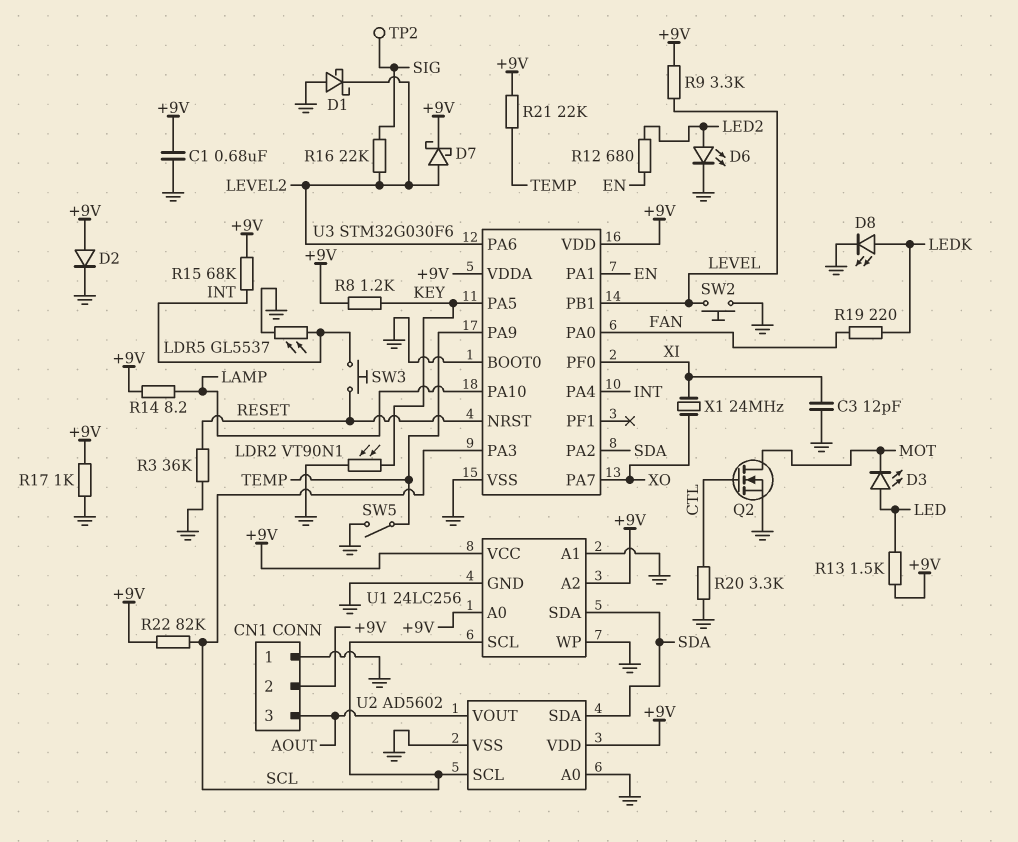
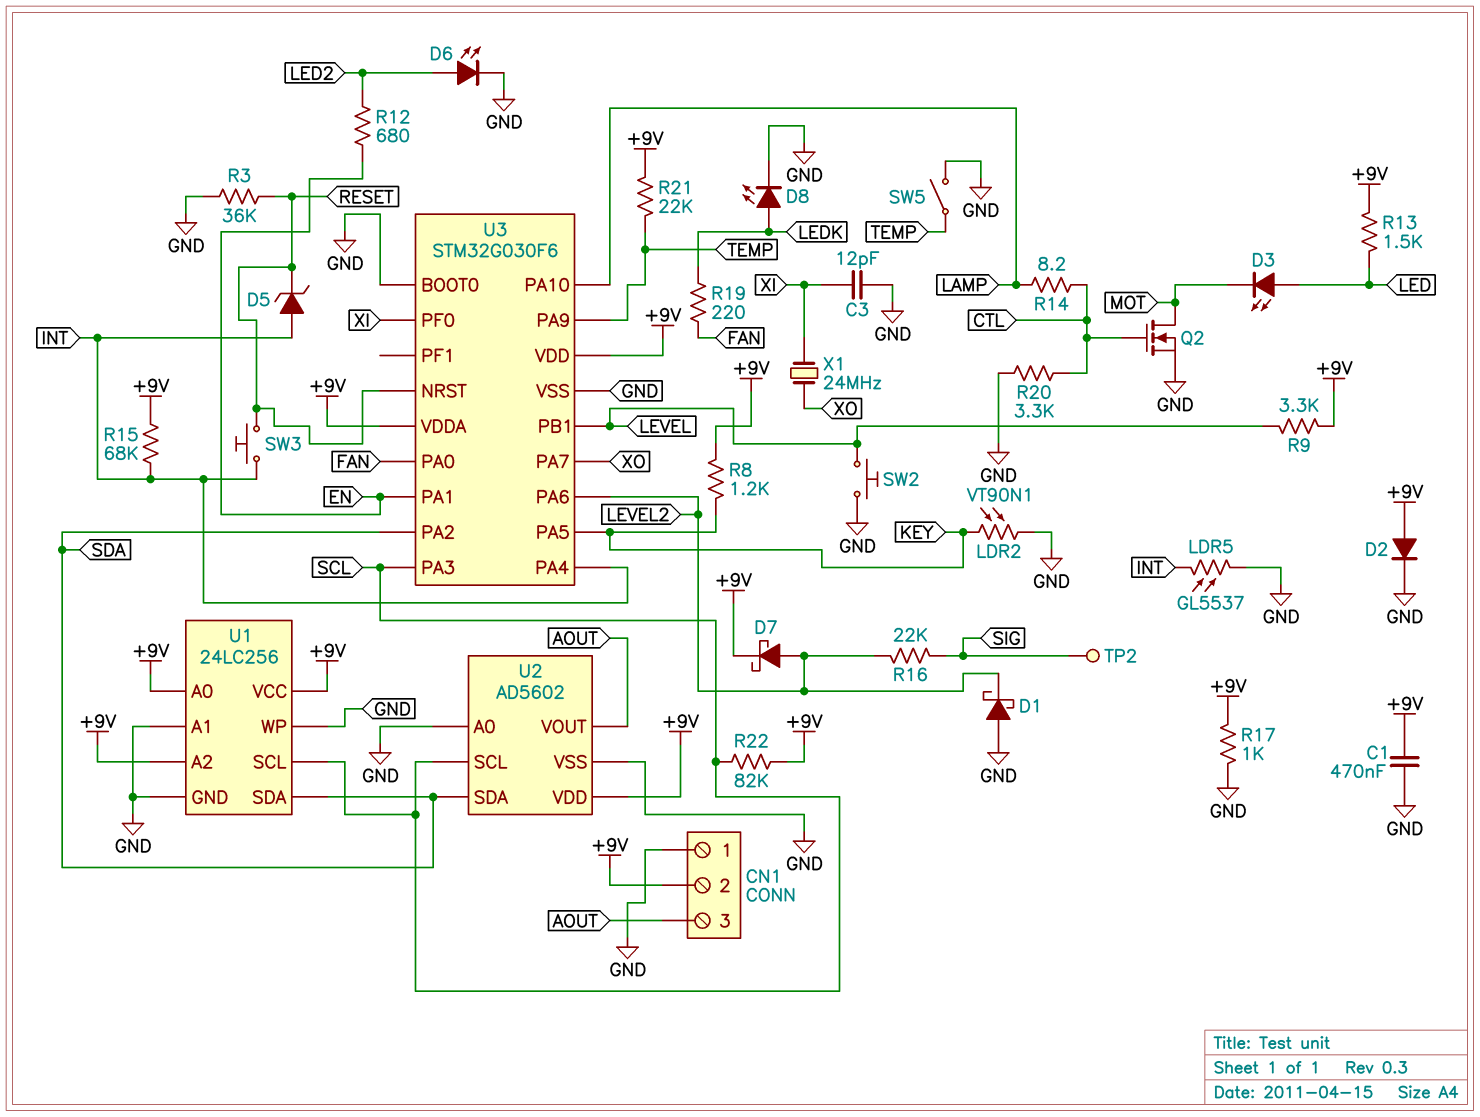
C1: 680nF (+9V, GND) -> 470nF (+9V, GND)
D5: none -> zener (A INT, K RESET)
R14: 8.2 (+9V, LAMP) -> 8.2 (CTL, LAMP)

